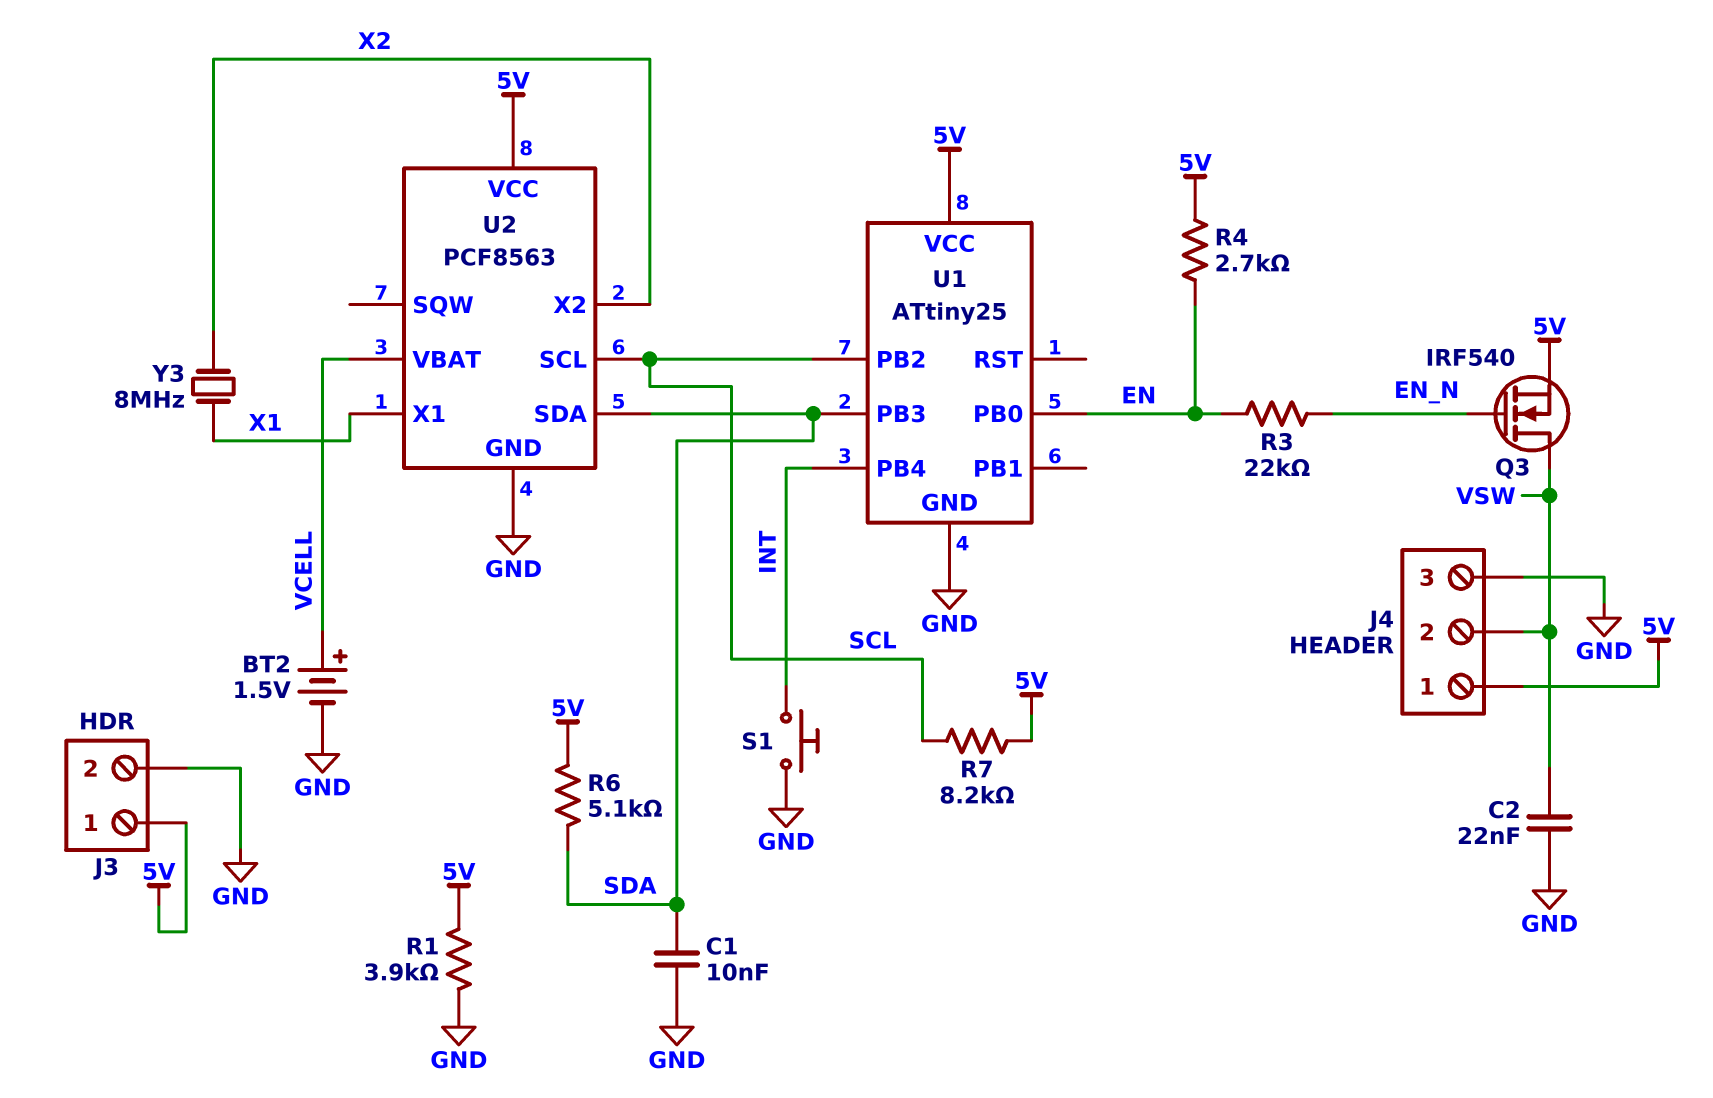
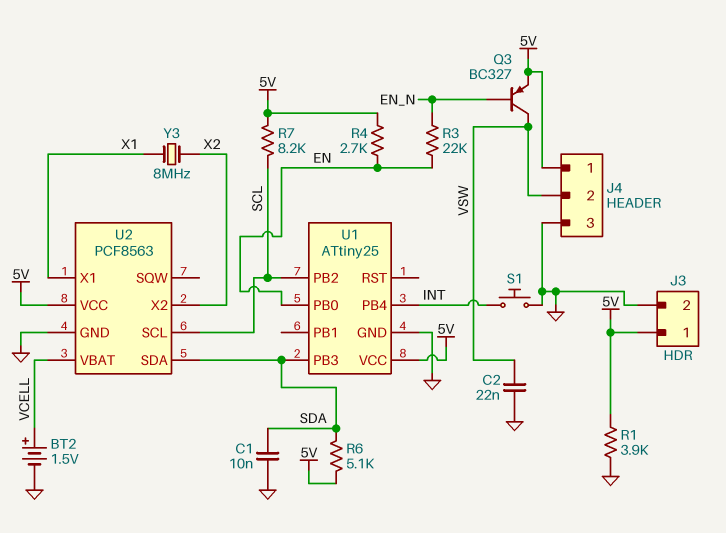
Q3: NMOS IRF540 (G EN_N, D VSW, S 5V) -> PNP BC327 (B EN_N, C VSW, E 5V)

